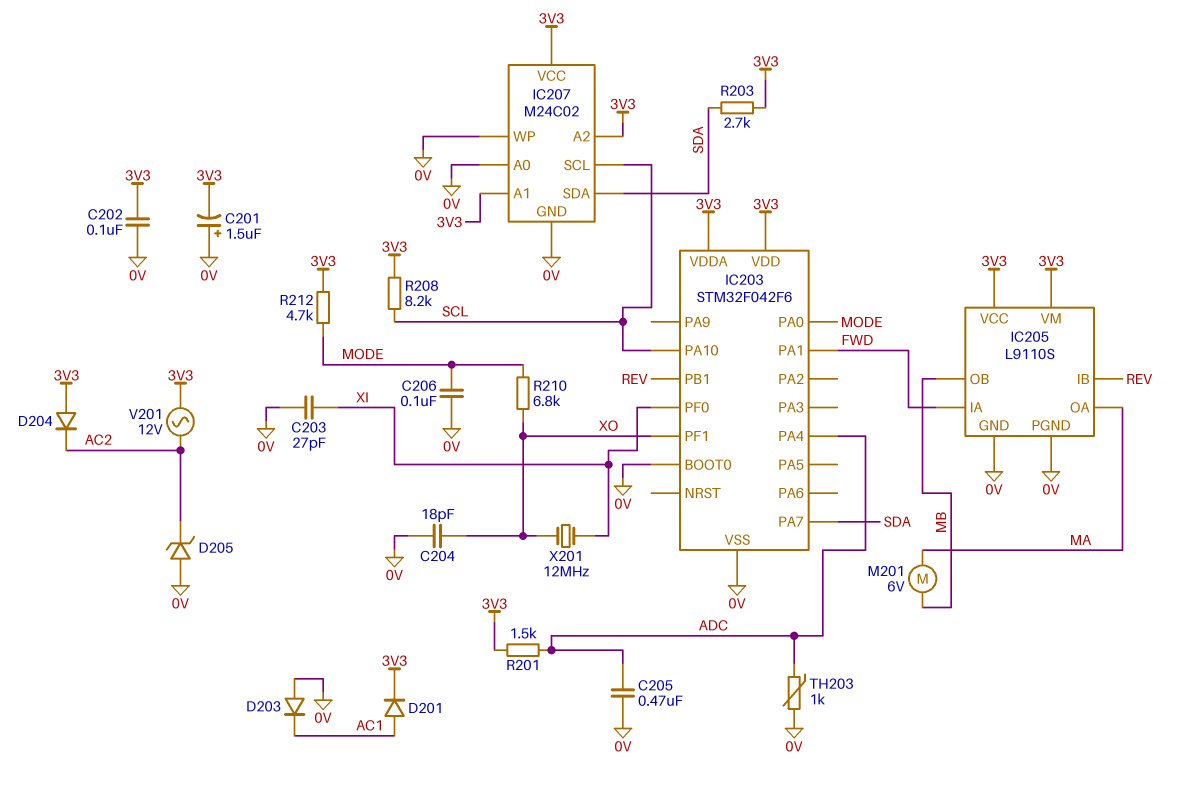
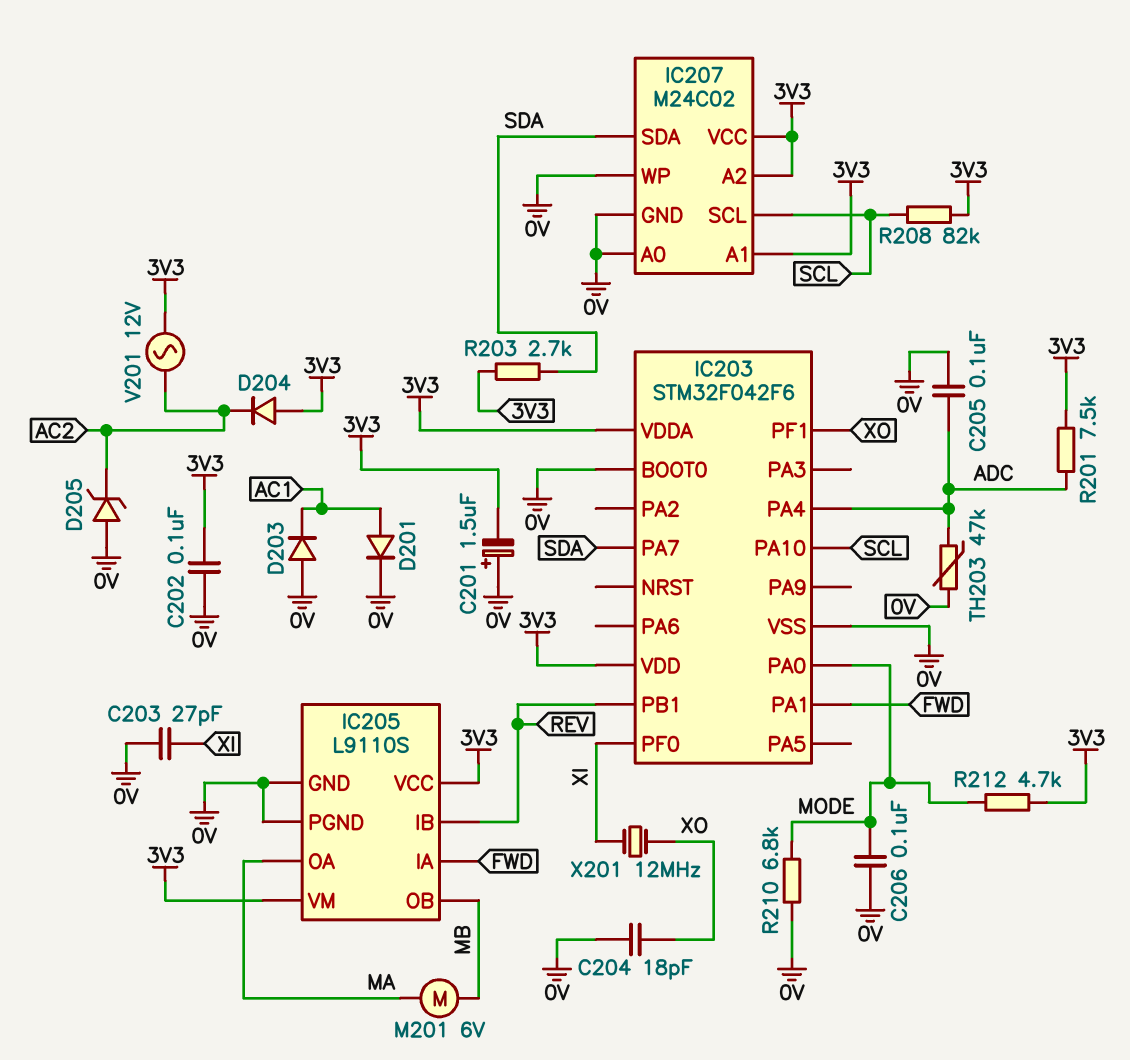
C205: 470nF (0V, ADC) -> 100nF (0V, ADC)
D201: diode (A AC1, K 3V3) -> diode (A AC1, K 0V)
R201: 1.5k (3V3, ADC) -> 7.5k (3V3, ADC)
R208: 8.2k (3V3, SCL) -> 82k (3V3, SCL)
R210: 6.8k (MODE, XO) -> 6.8k (0V, MODE)
TH203: 1k (0V, ADC) -> 47k (0V, ADC)

